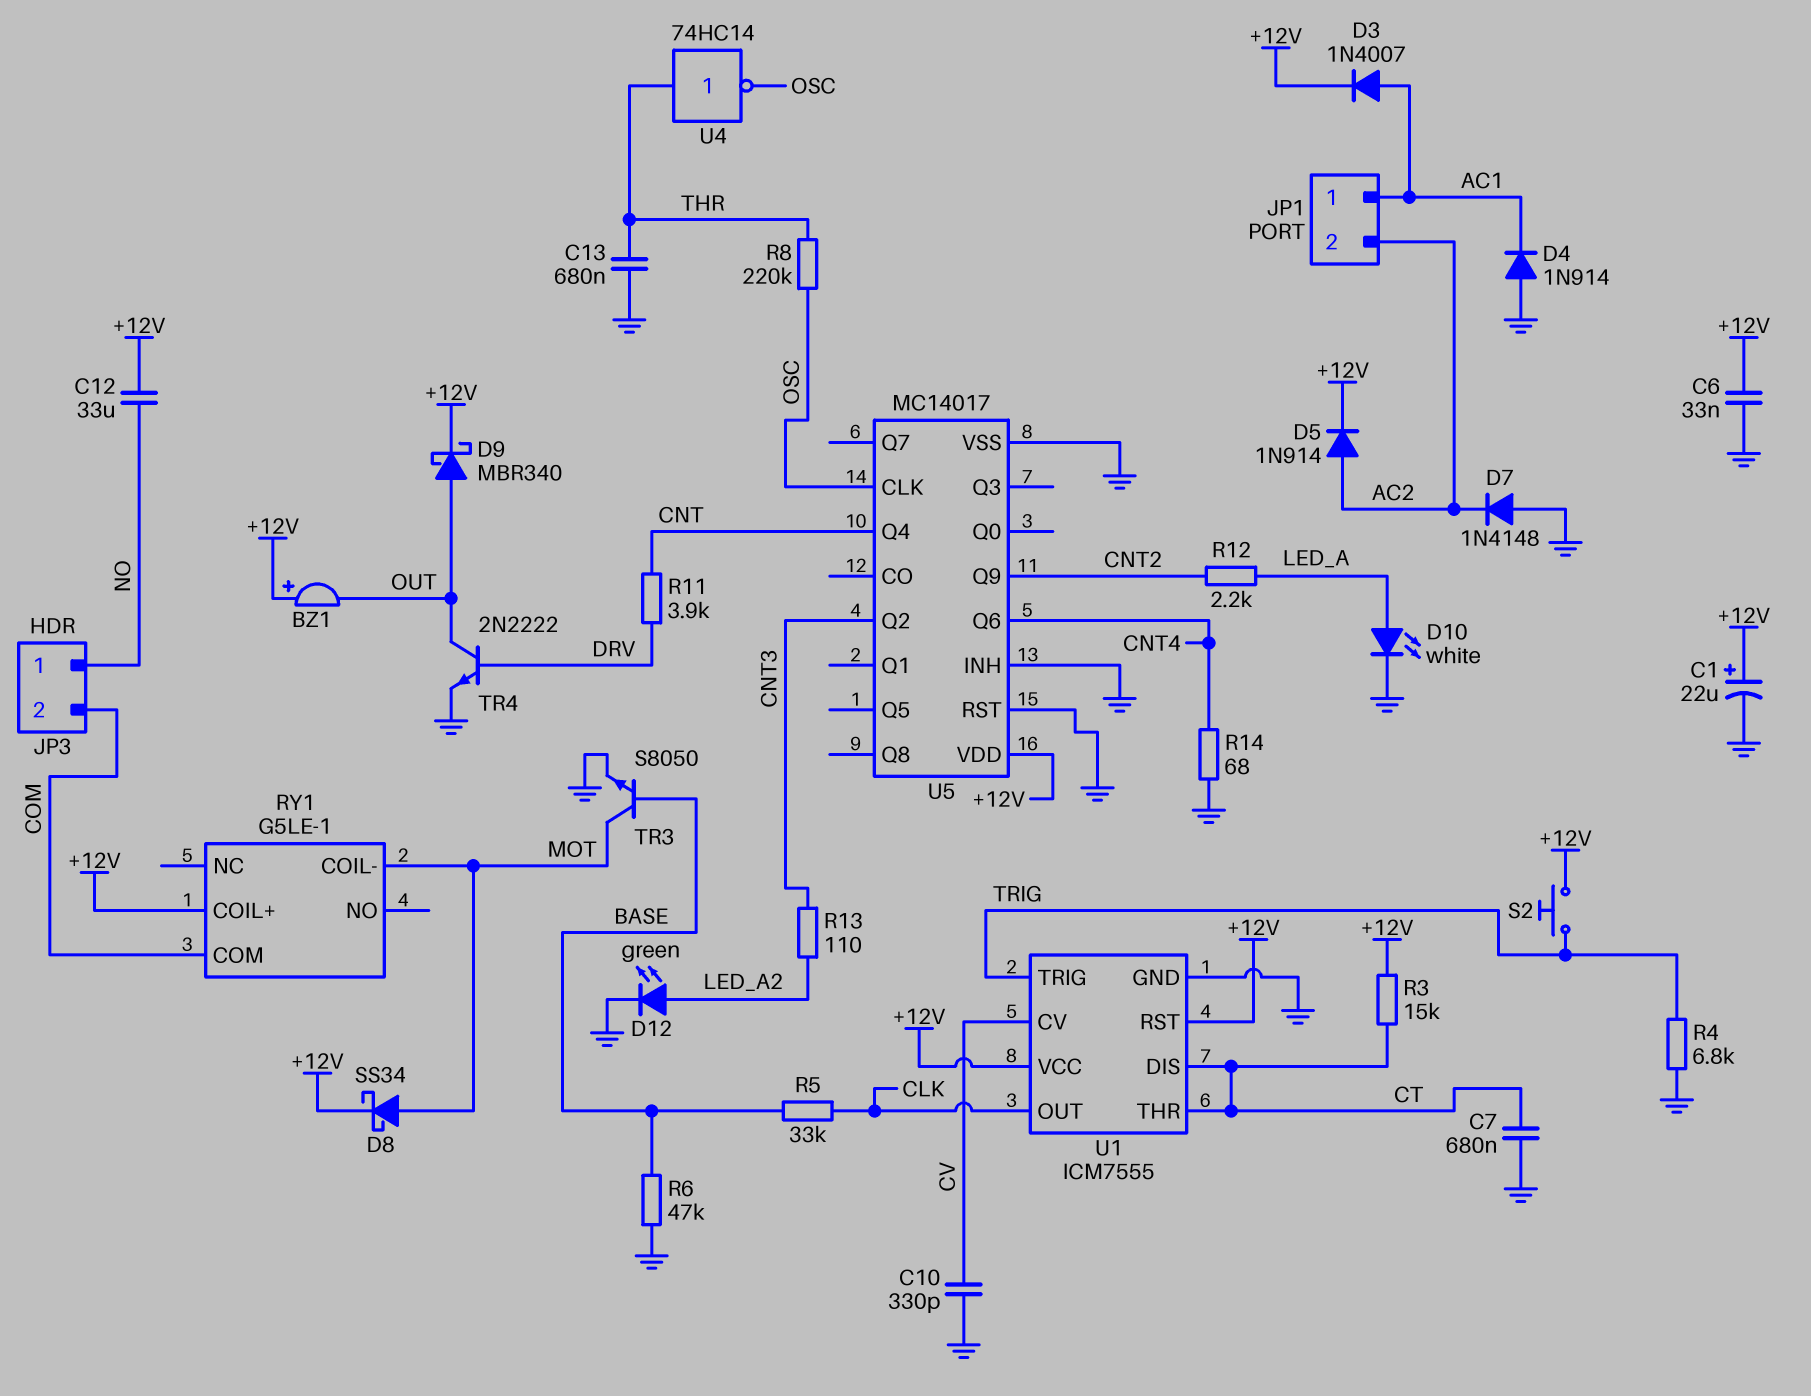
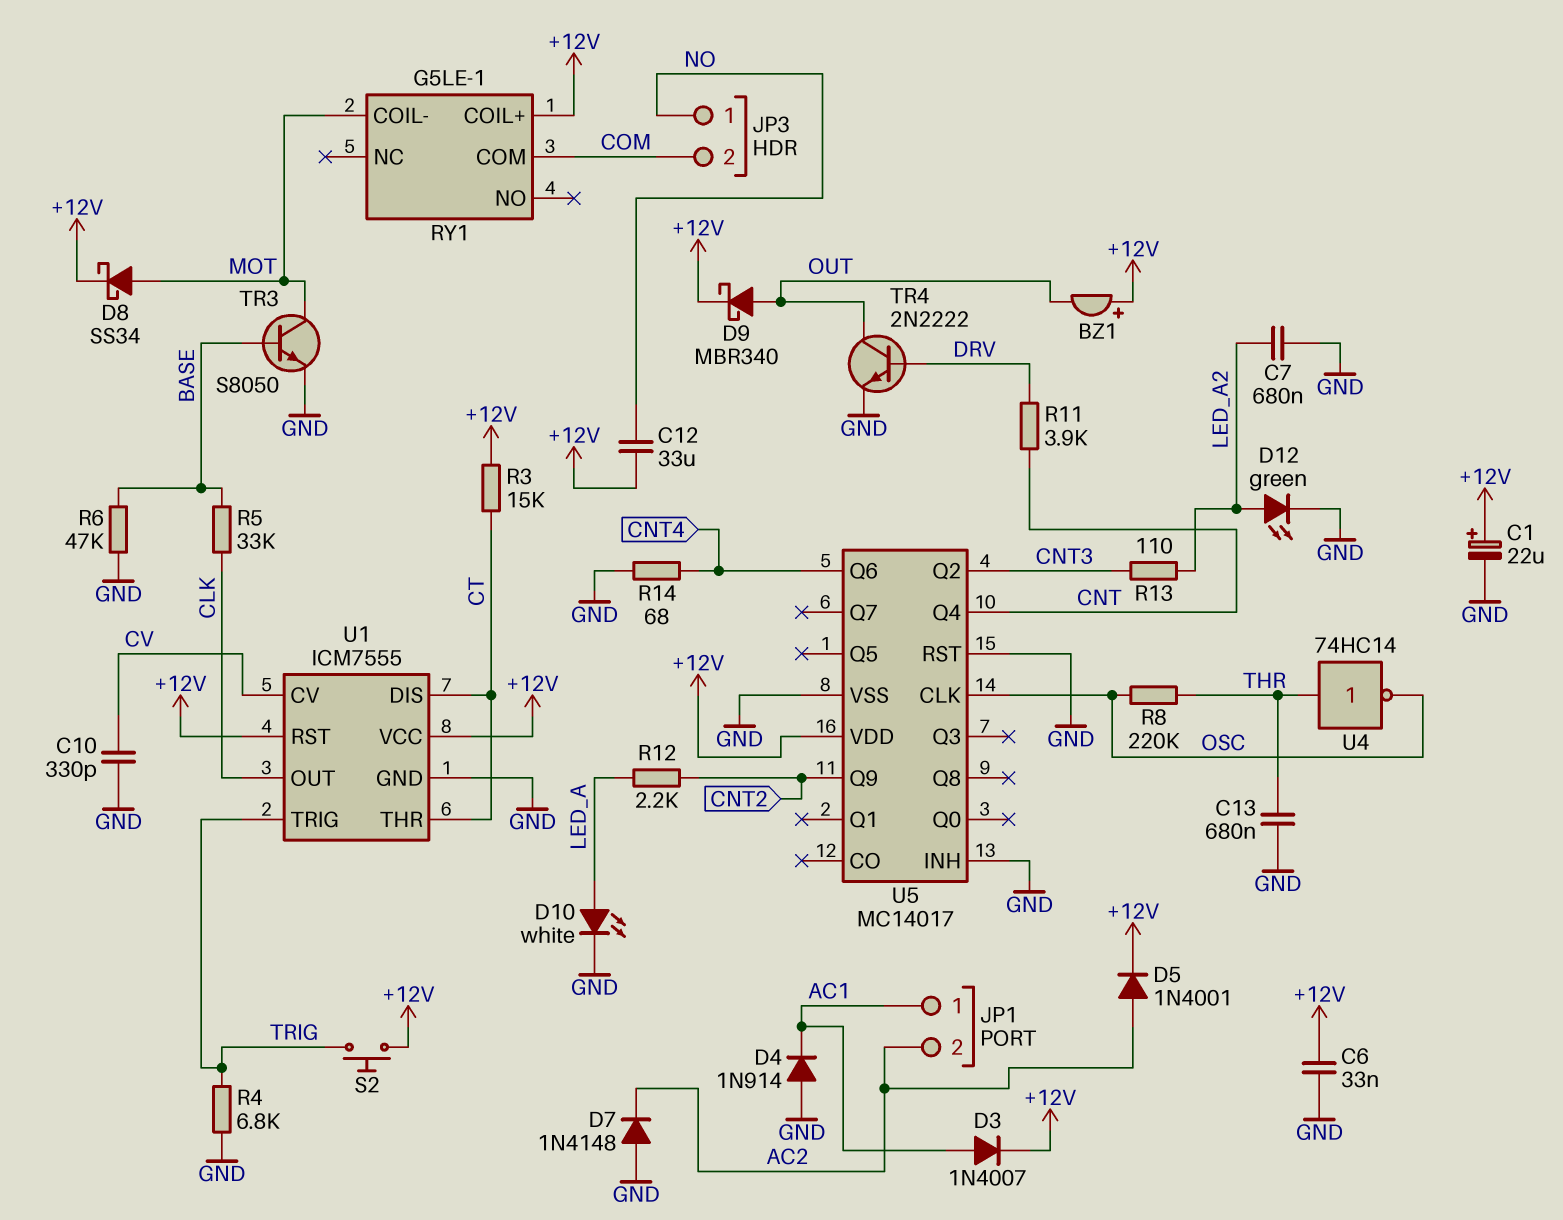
C7: 680nF (CT, GND) -> 680nF (GND, LED_A2)
D5: diode 1N914 (A AC2, K +12V) -> diode 1N4001 (A AC2, K +12V)

